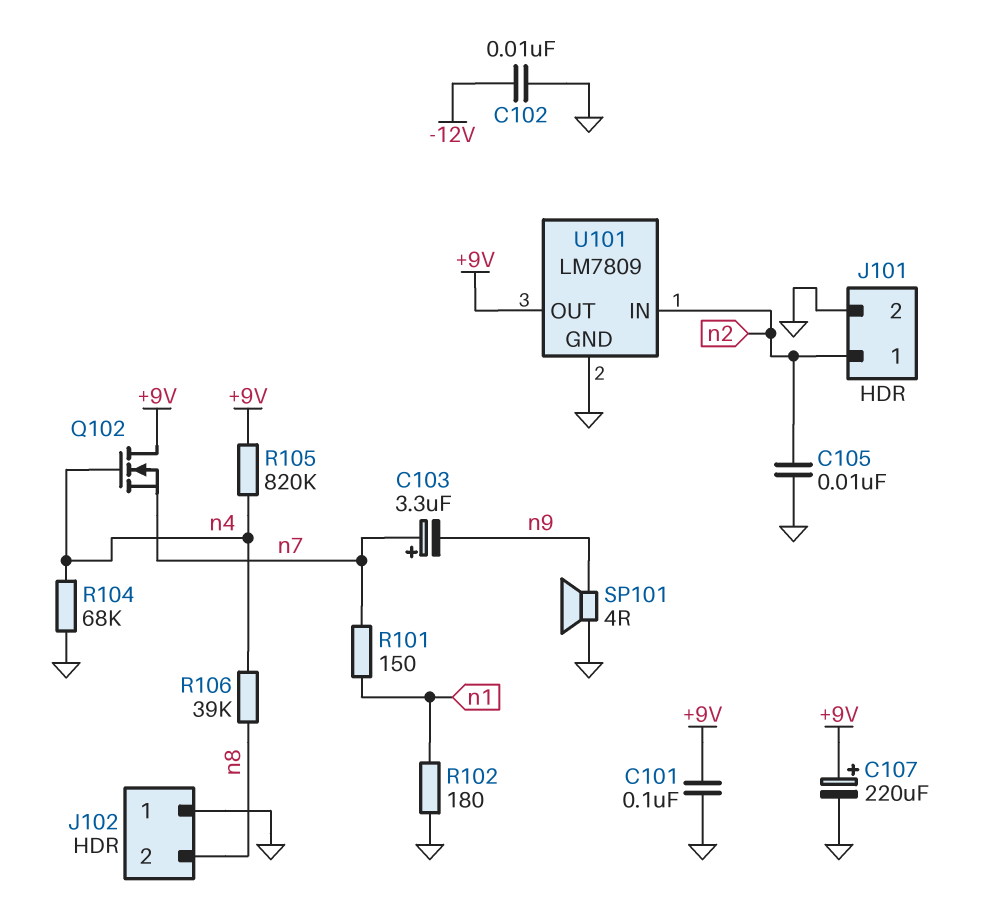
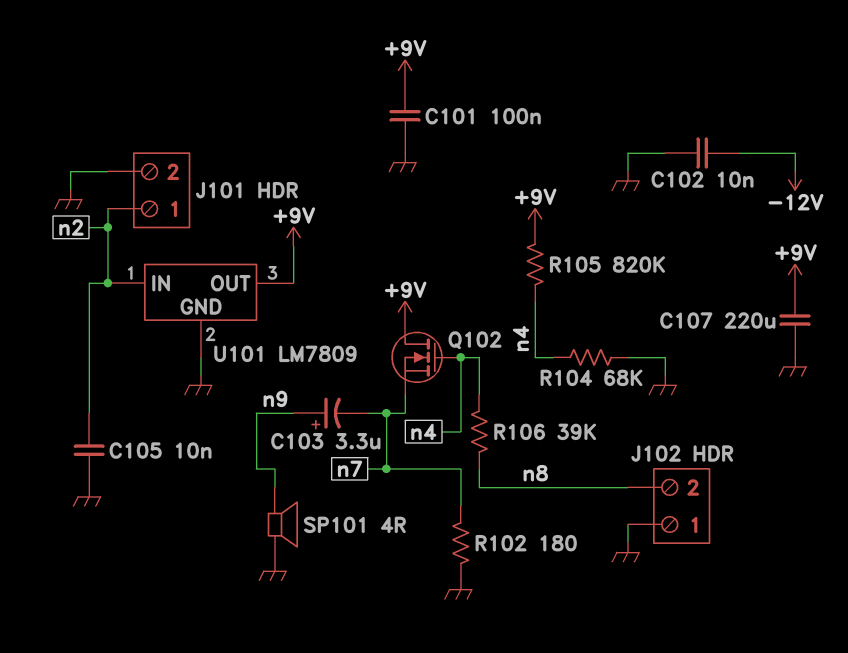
C103: 3.3uF (plus n7, minus n9) -> 3.3uF (plus n9, minus n7)
C107: 220uF (plus +9V, minus GND) -> 220uF (+9V, GND)
R101: 150 (n1, n7) -> none
R102: 180 (GND, n1) -> 180 (GND, n7)

